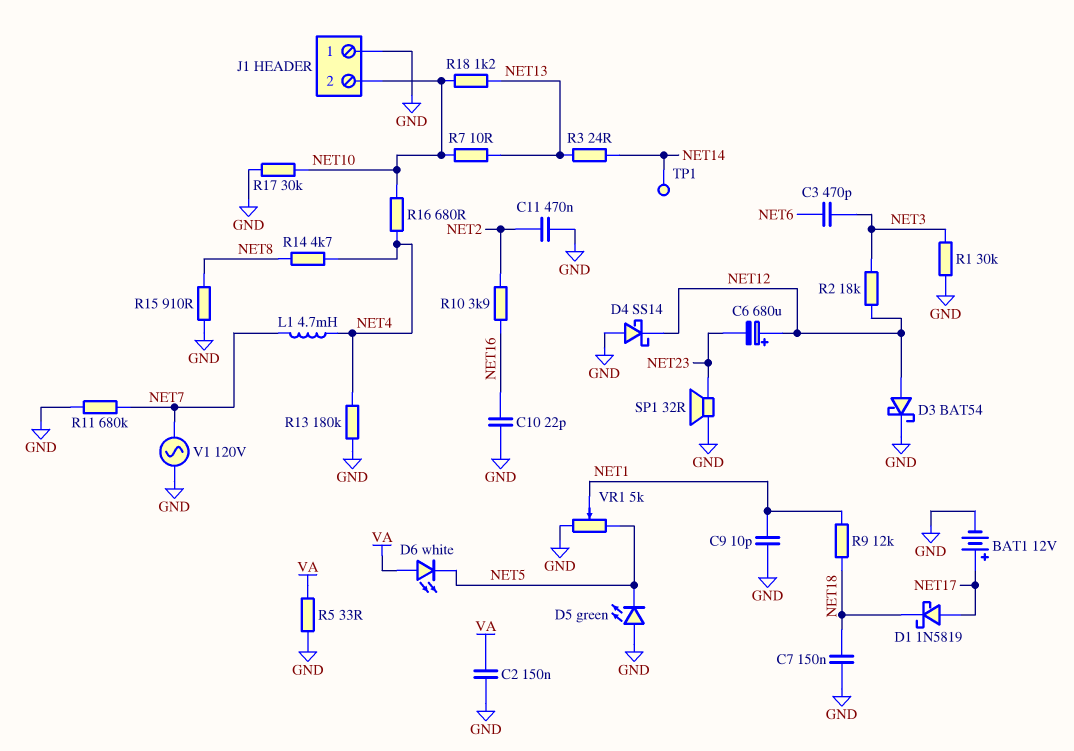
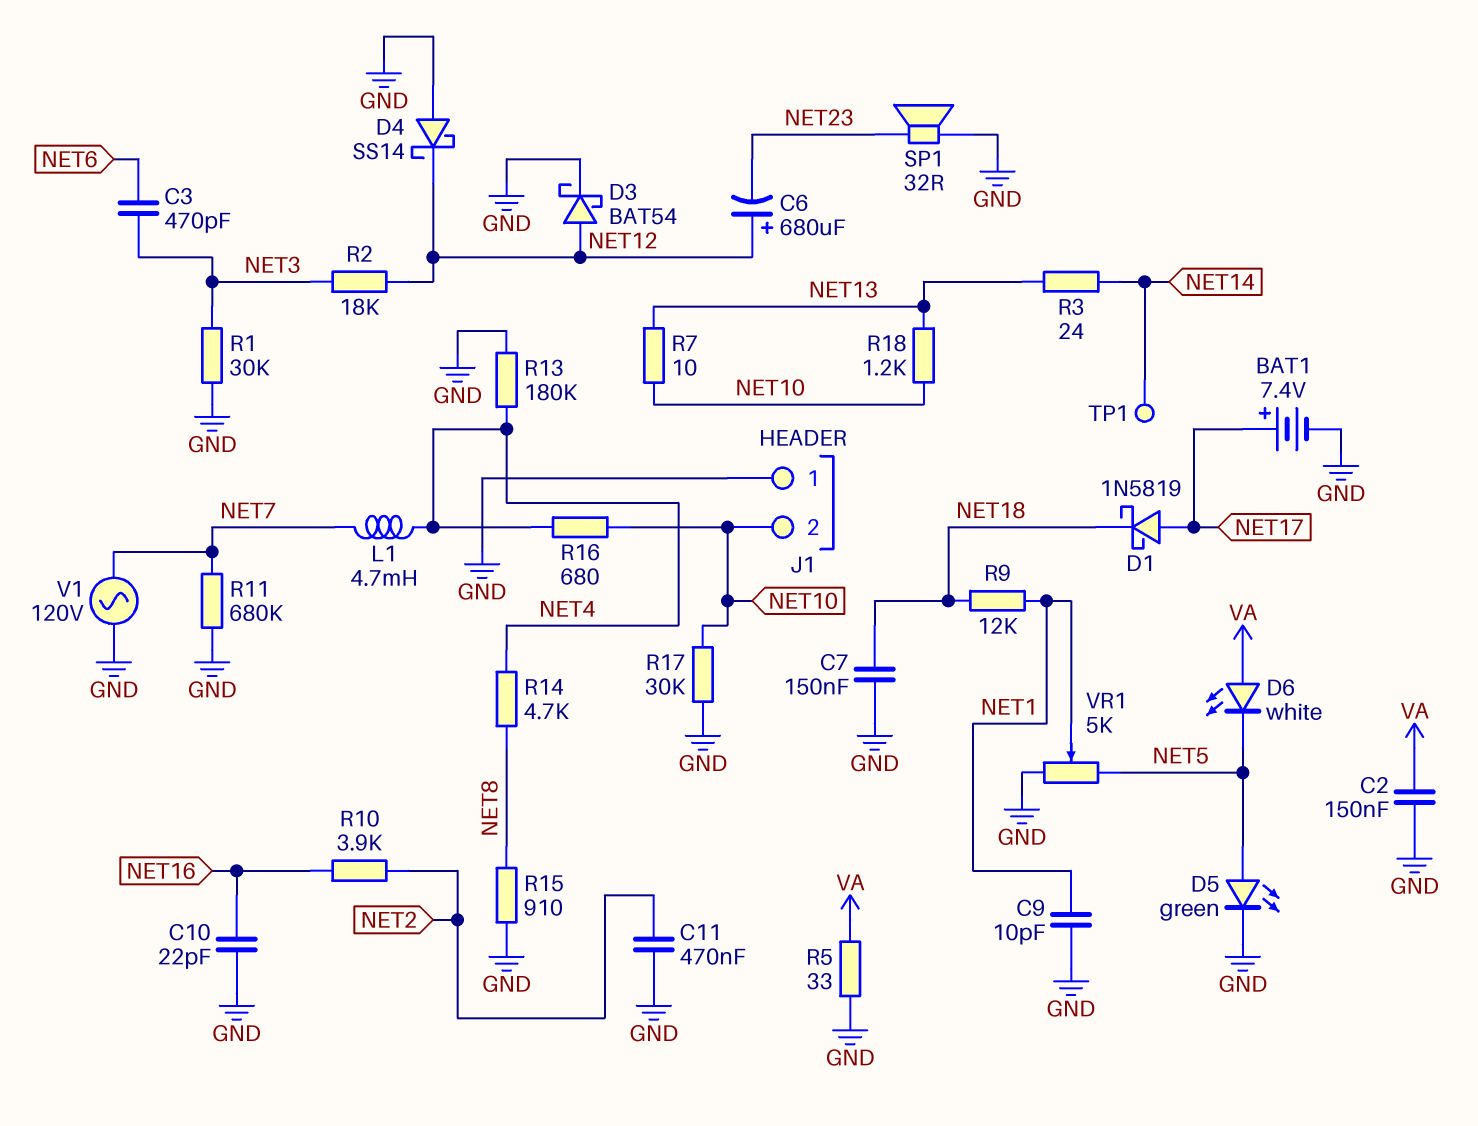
BAT1: 12V (plus NET17, minus GND) -> 7.4V (plus NET17, minus GND)
D5: LED green (A GND, K NET5) -> LED green (A NET5, K GND)

